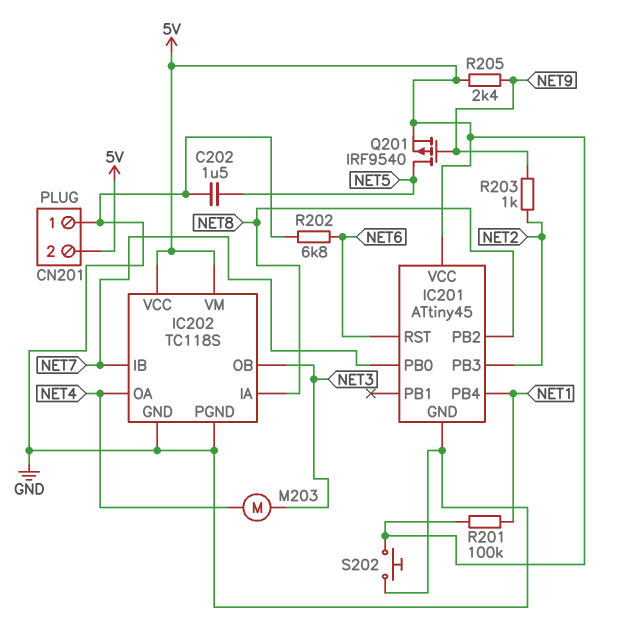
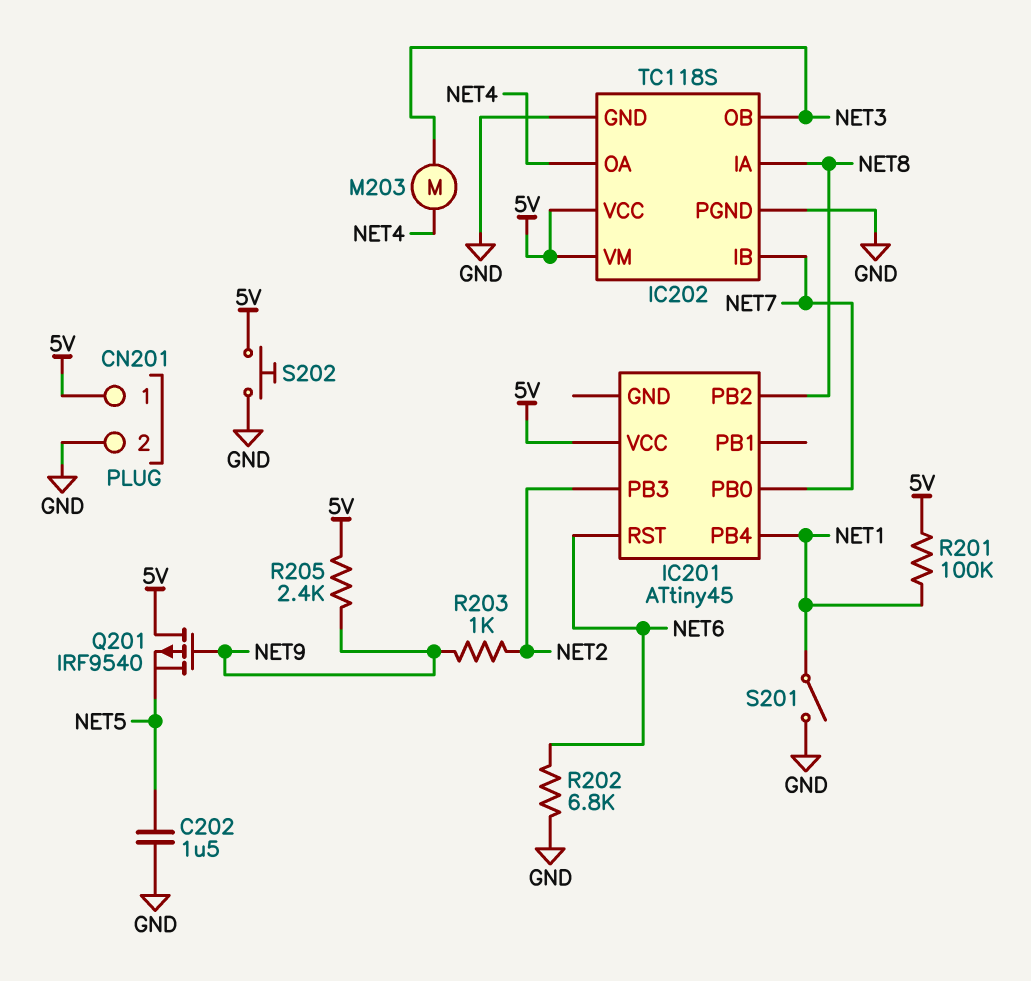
CN201 pin 1: GND -> 5V
CN201 pin 2: 5V -> GND
IC201 pin GND: GND -> none
Q201: PMOS IRF9540 (G NET9, D NET5, S 5V) -> PMOS IRF9540 (G NET9, D 5V, S NET5)
S201: none -> switch (GND, NET1)

